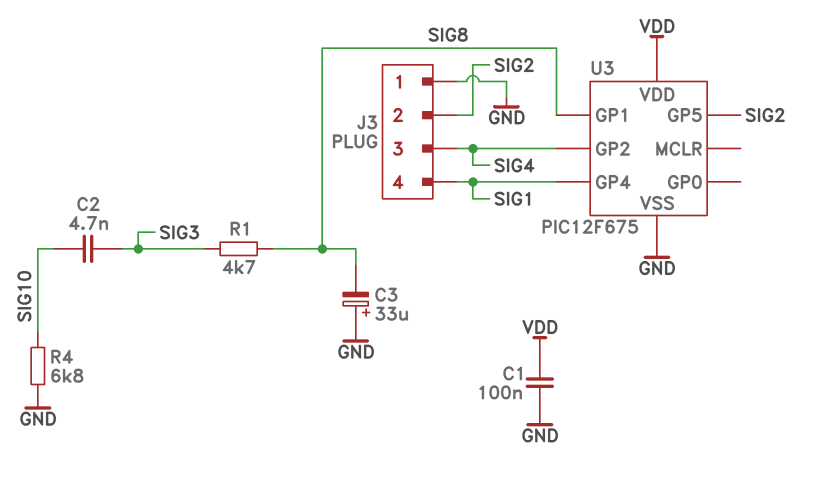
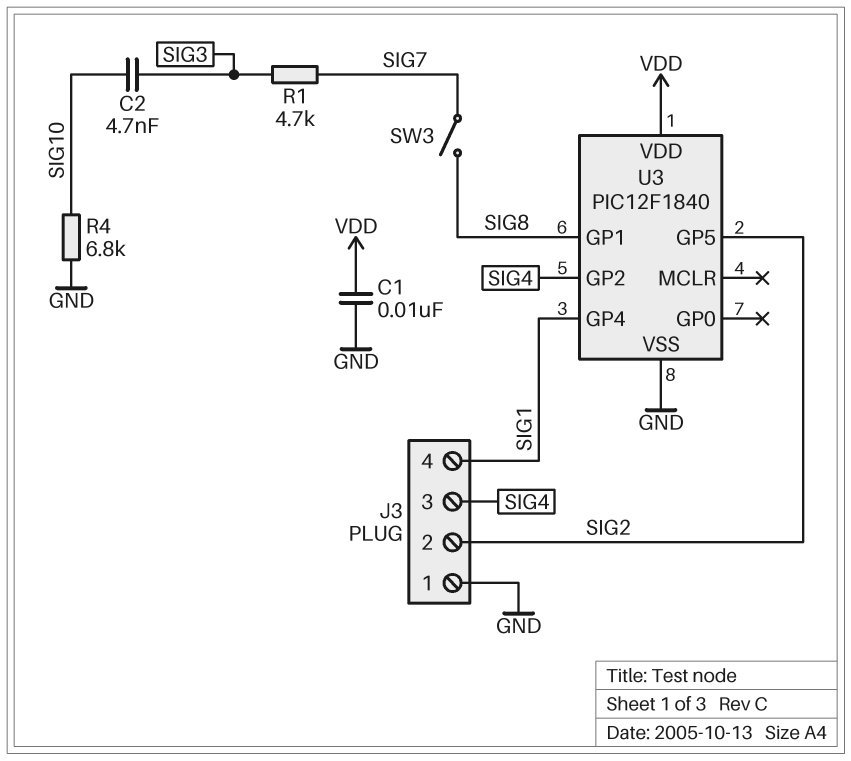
C1: 100nF (GND, VDD) -> 10nF (GND, VDD)
C3: 33uF (plus GND, minus SIG8) -> none
R1: 4.7k (SIG3, SIG8) -> 4.7k (SIG3, SIG7)
SW3: none -> switch (SIG7, SIG8)
U3: PIC12F675 -> PIC12F1840

